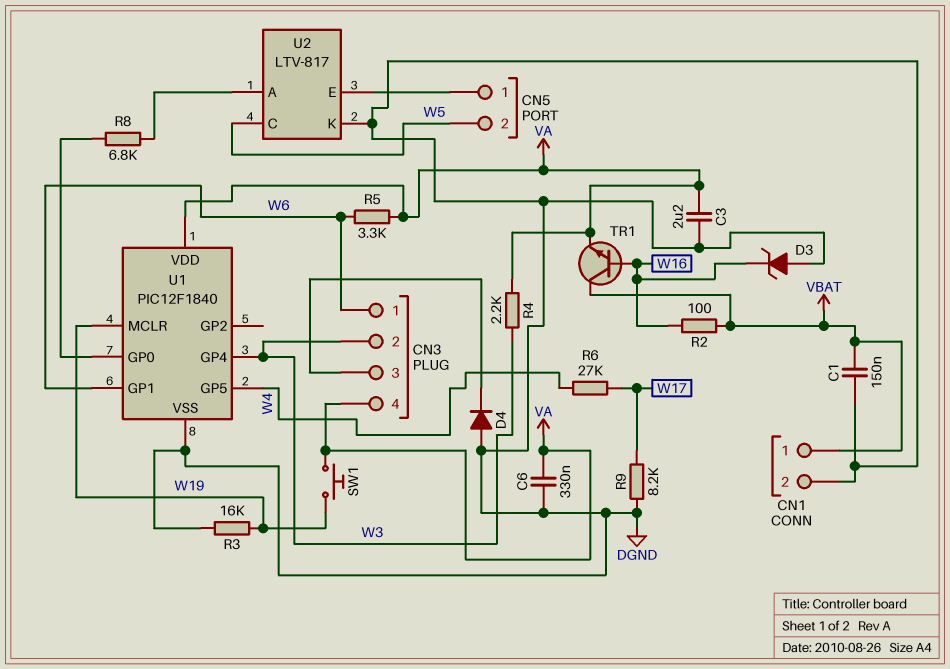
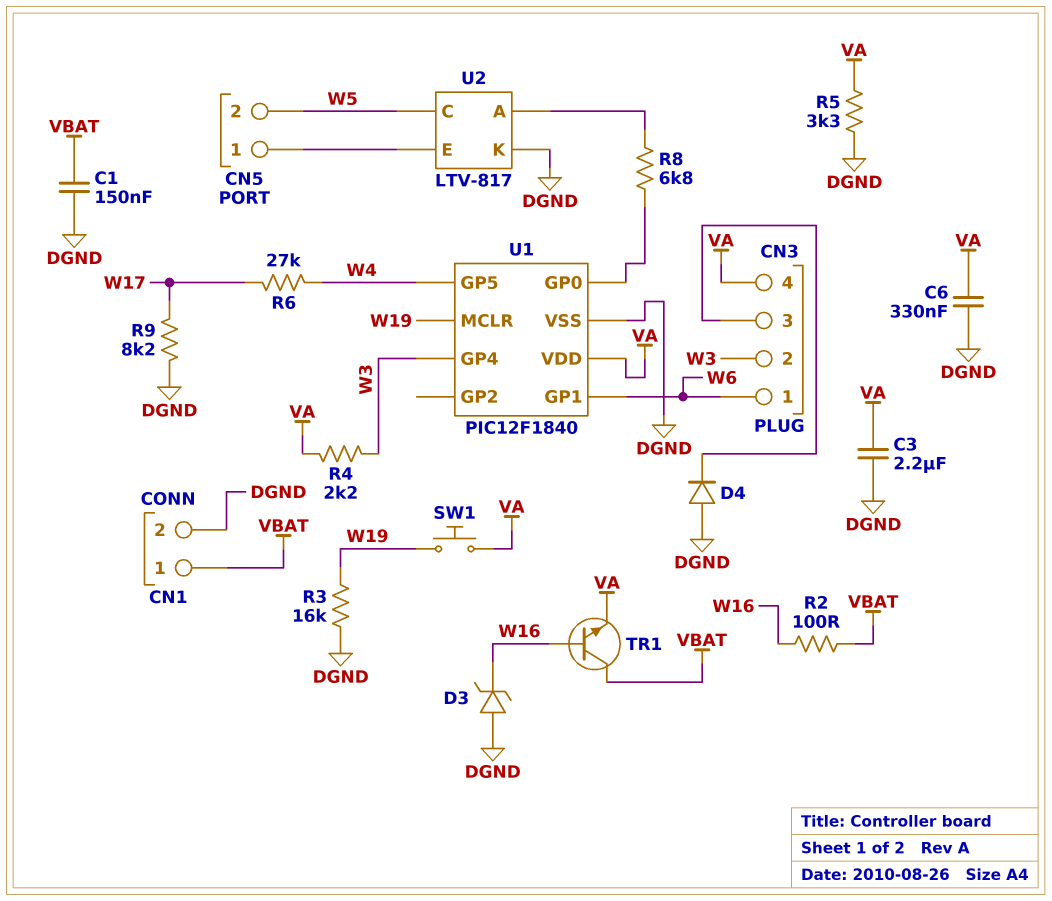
R5: 3.3k (VA, W6) -> 3.3k (DGND, VA)

